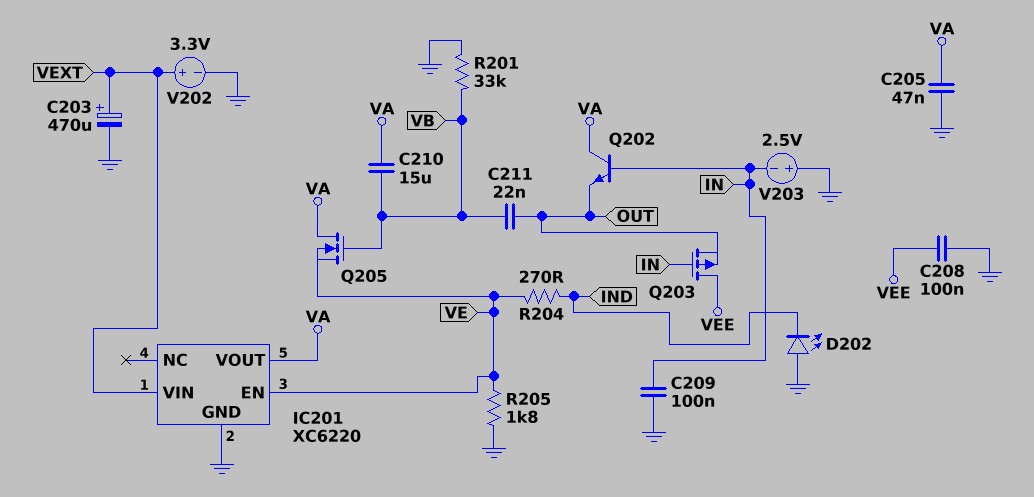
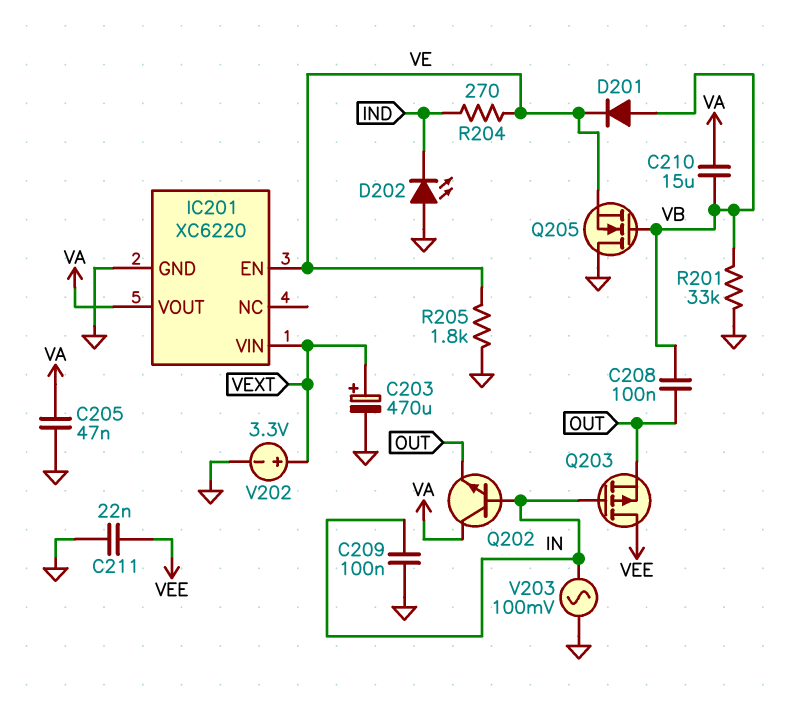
C208: 100nF (GND, VEE) -> 100nF (OUT, VB)
C211: 22nF (OUT, VB) -> 22nF (GND, VEE)
D201: none -> diode (A VB, K VE)
Q205: NMOS (G VB, D VA, S VE) -> NMOS (G VB, D GND, S VE)
V203: 2.5V (plus GND, minus IN) -> AC 100mV (GND, IN)

